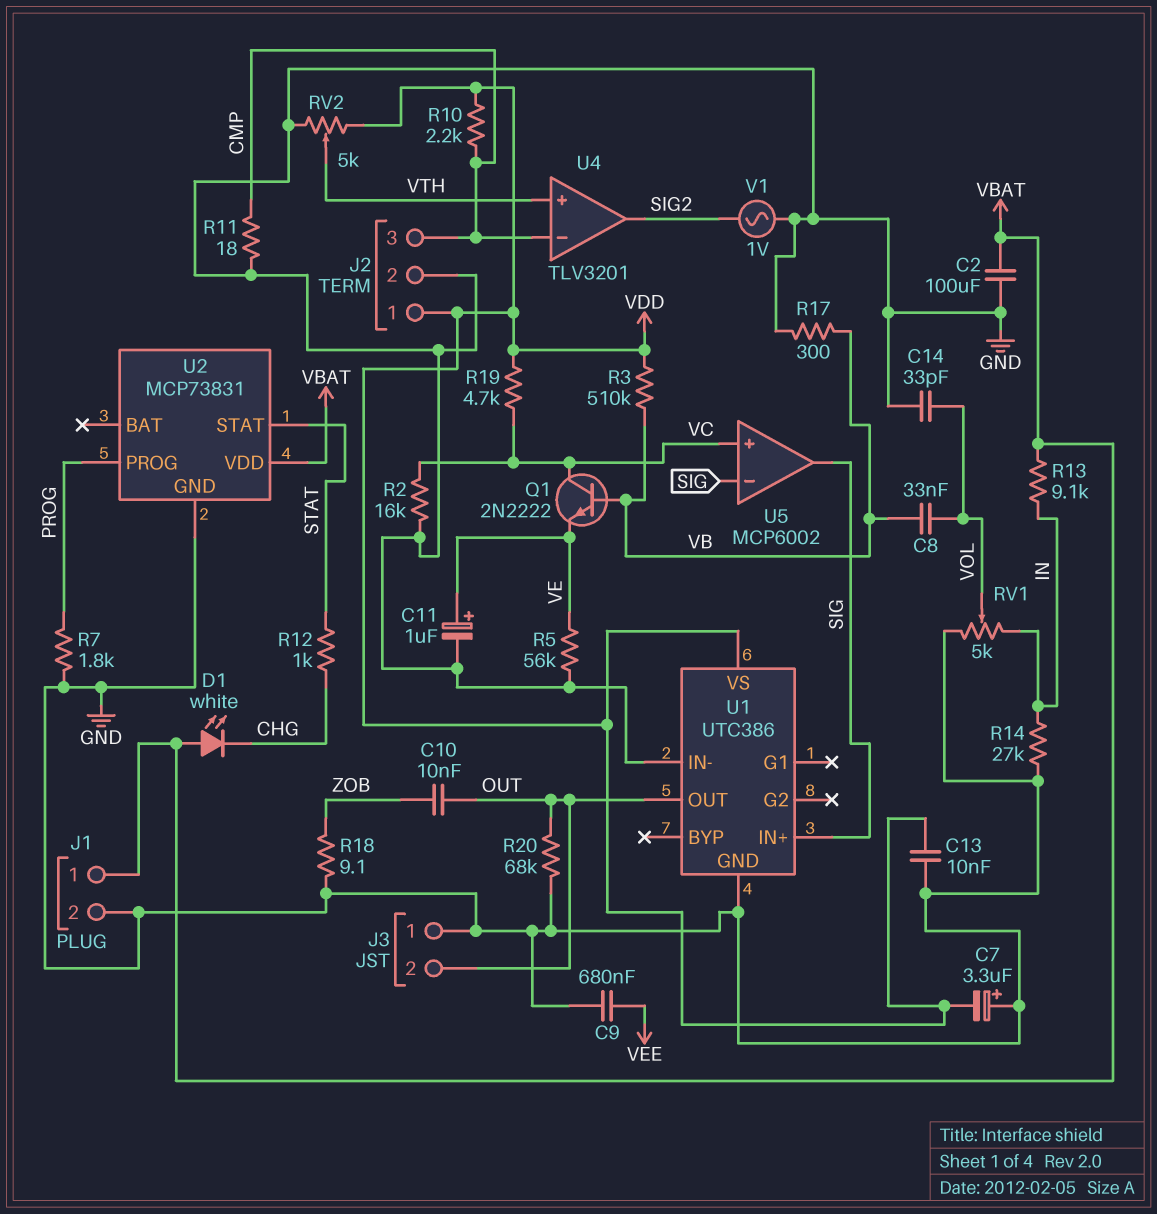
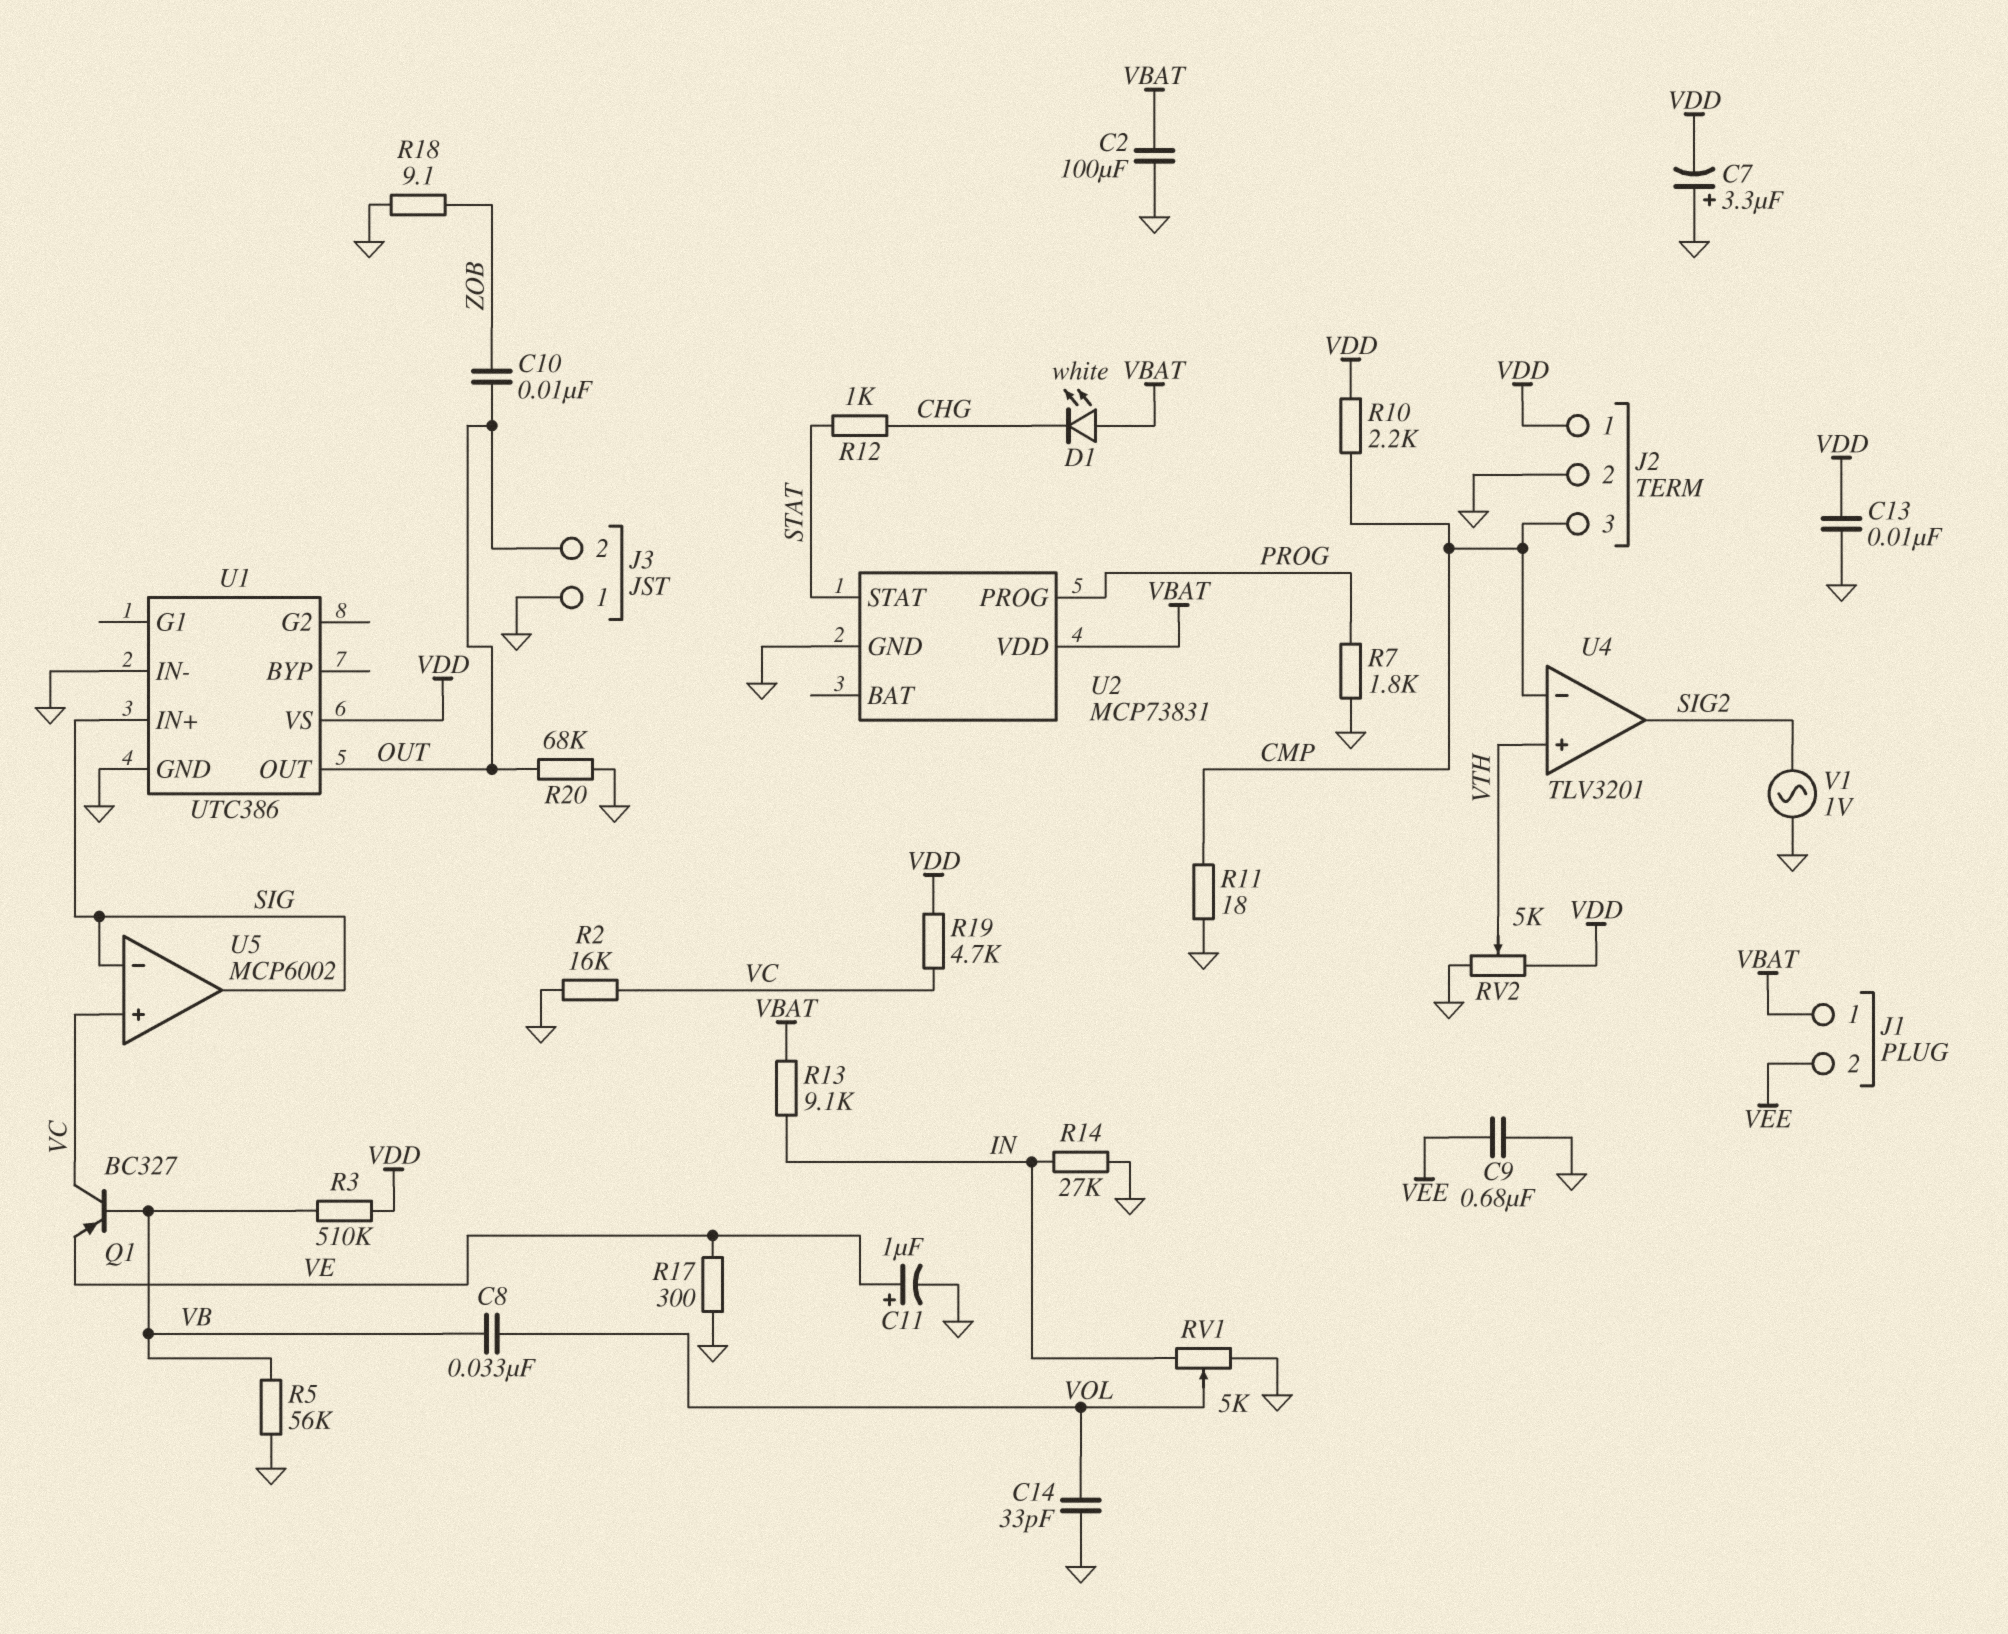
J1 pin 2: GND -> VEE
Q1: NPN 2N2222 (B VB, C VC, E VE) -> PNP BC327 (B VB, C VC, E VE)
R5: 56k (GND, VE) -> 56k (GND, VB)
R17: 300 (GND, VB) -> 300 (GND, VE)

